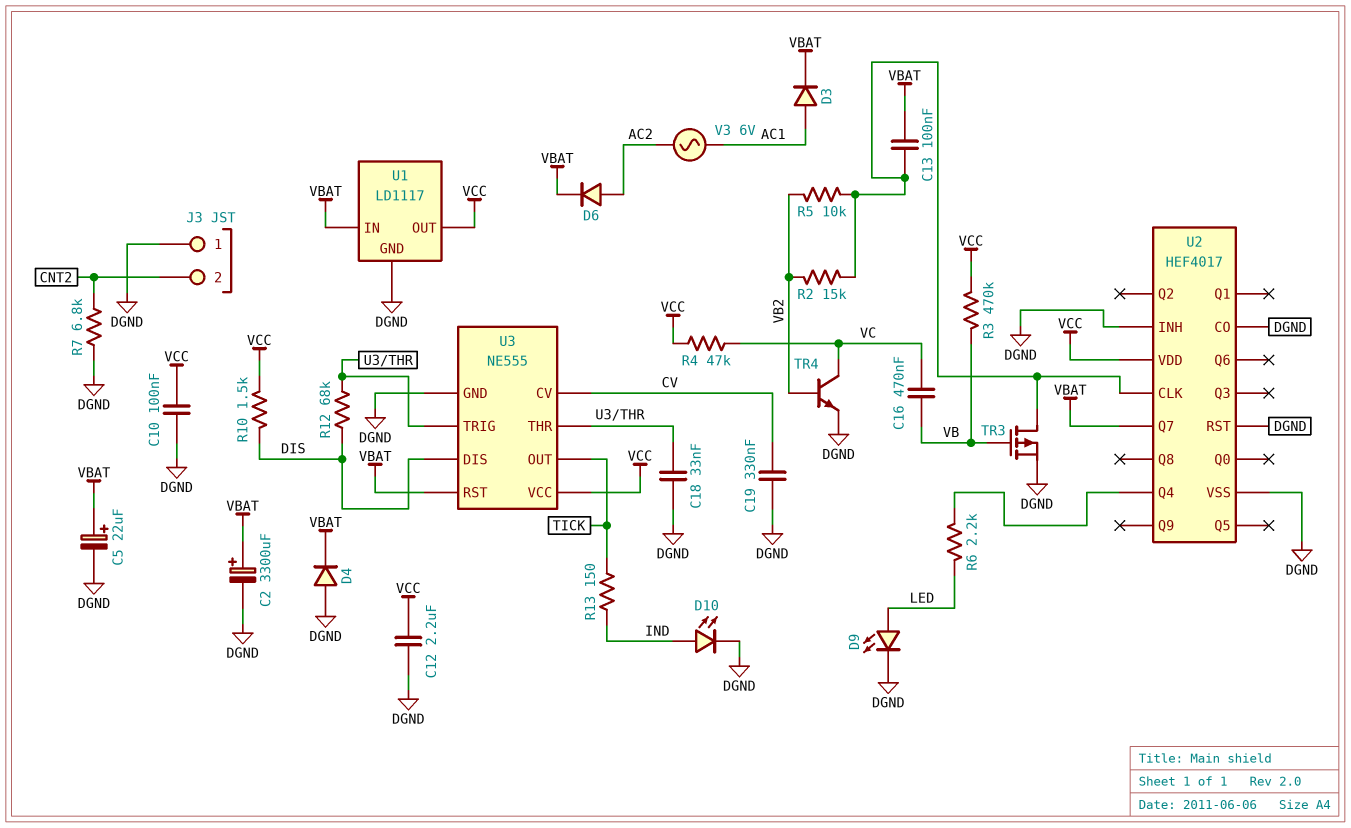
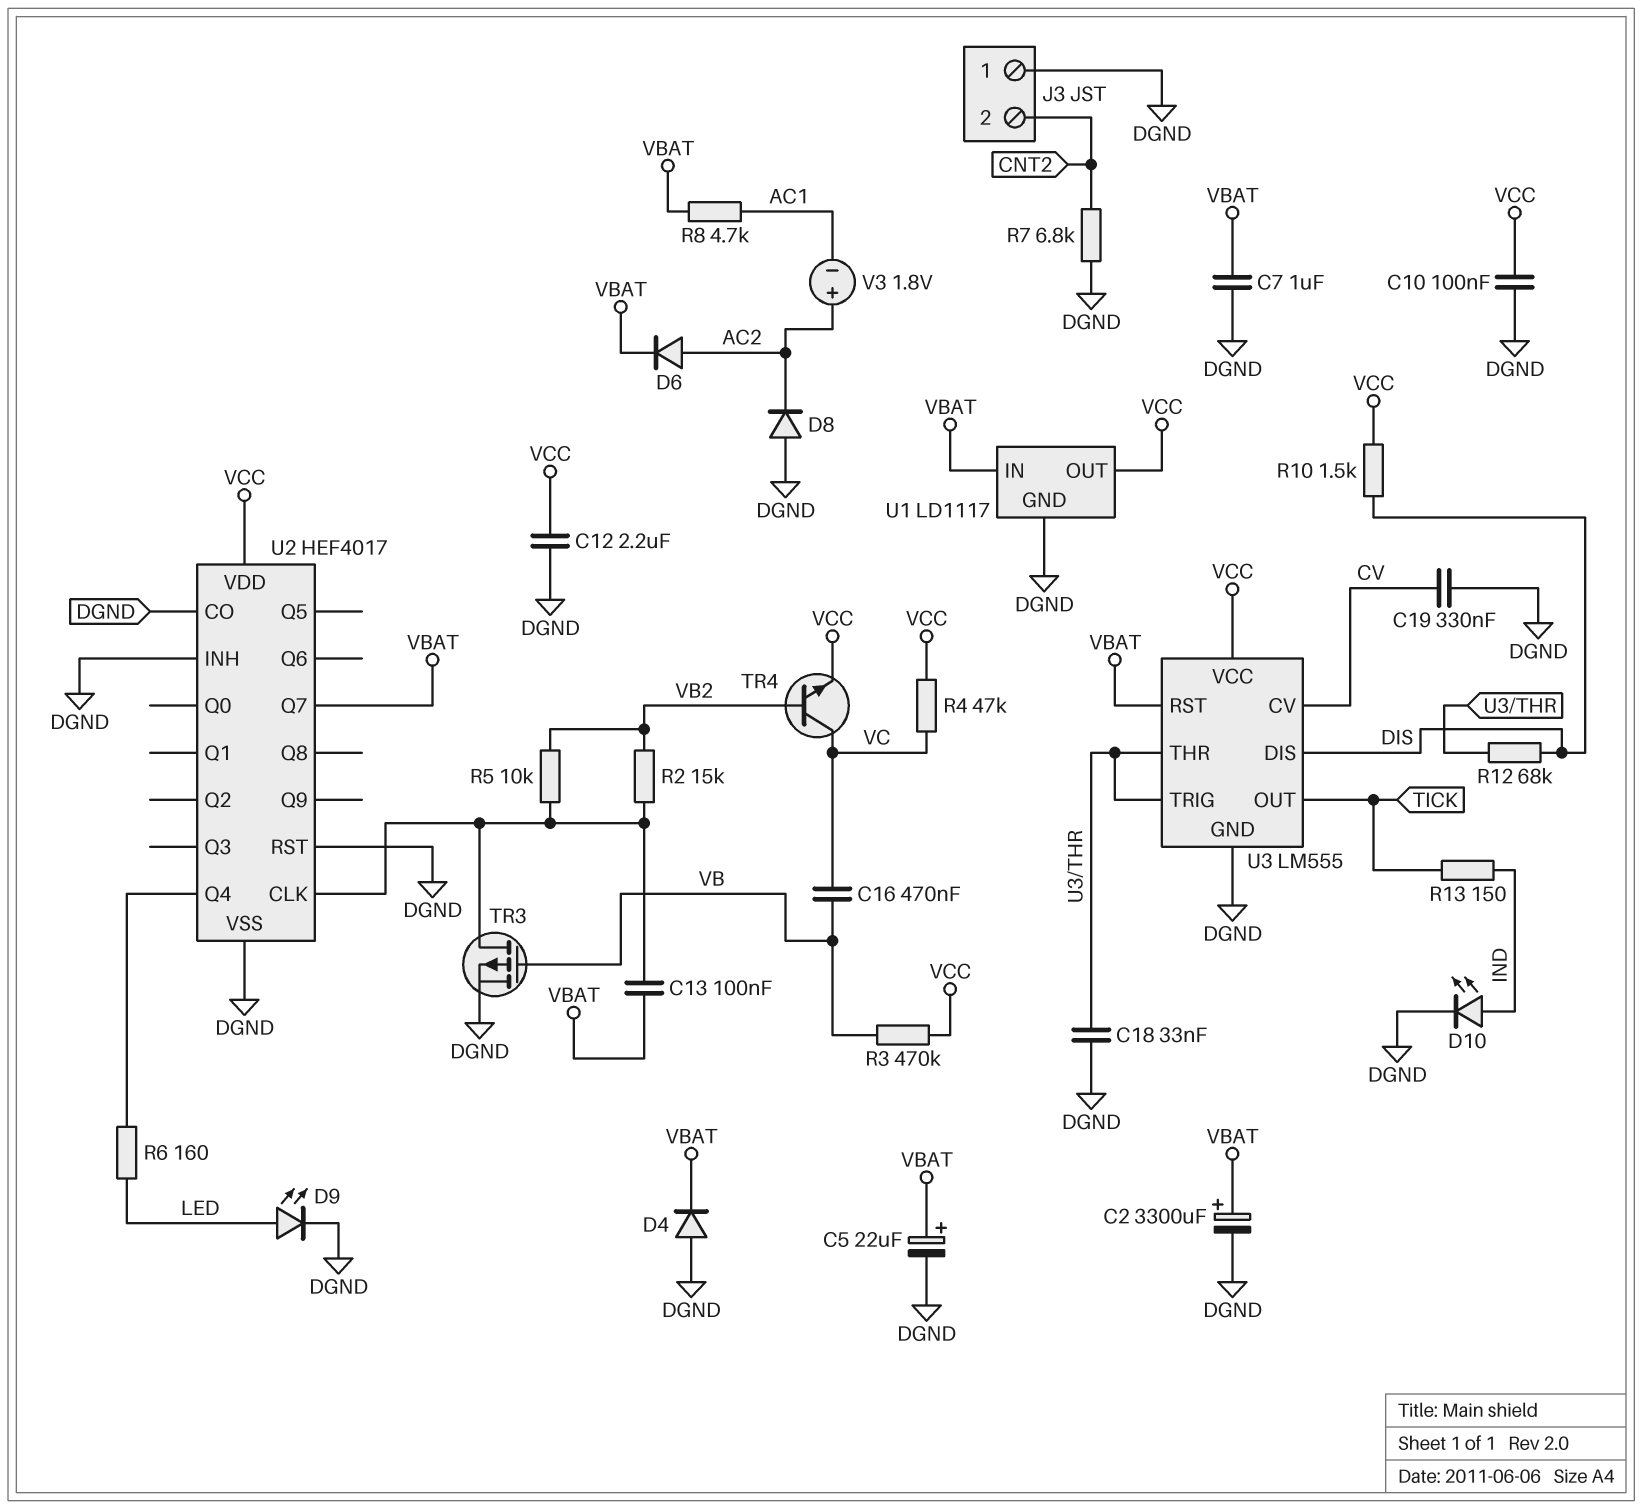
C7: none -> 1uF (DGND, VBAT)
D3: diode (A AC1, K VBAT) -> none
D8: none -> diode (A DGND, K AC2)
R6: 2.2k (LED, U2/Q4) -> 160 (LED, U2/Q4)
R8: none -> 4.7k (AC1, VBAT)
TR4: NPN (B VB2, C VC, E DGND) -> NPN (B VB2, C VC, E VCC)
U3: NE555 -> LM555
V3: AC 6V (AC1, AC2) -> 1.8V (plus AC2, minus AC1)

